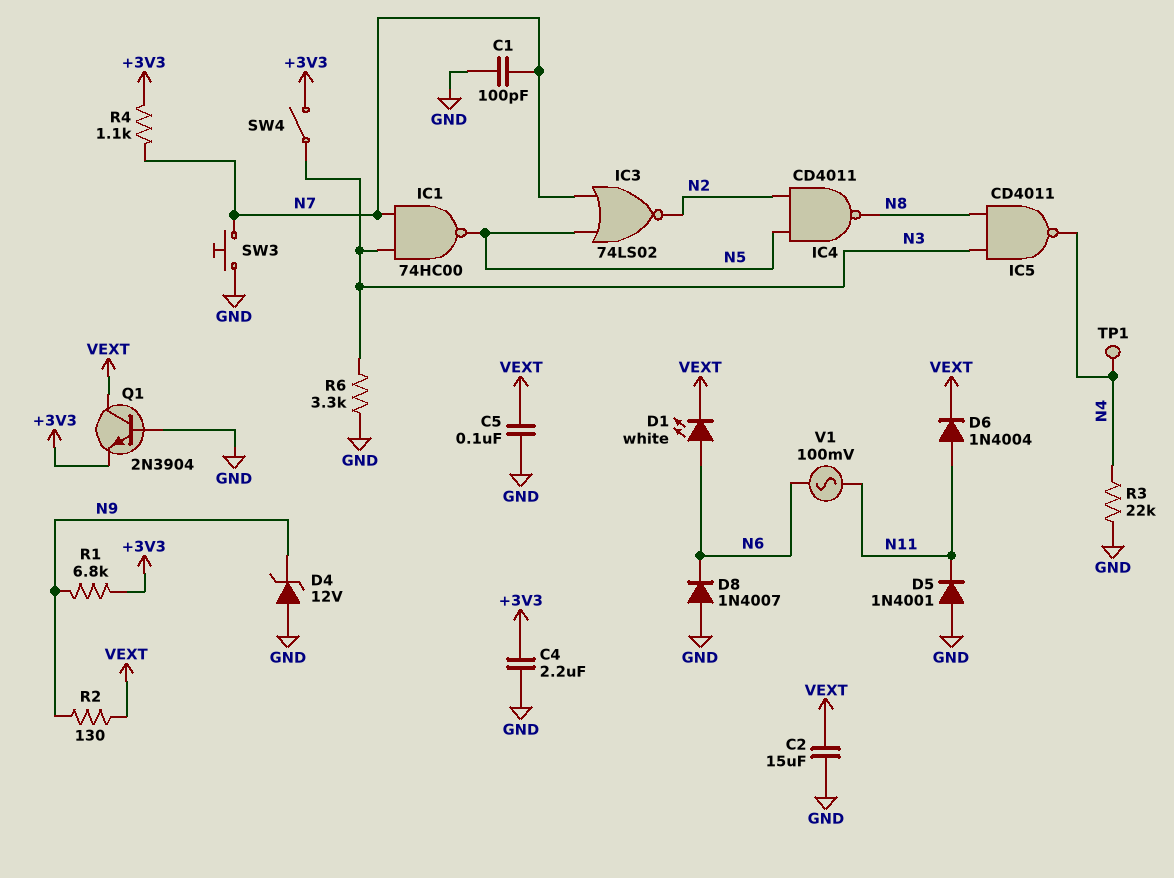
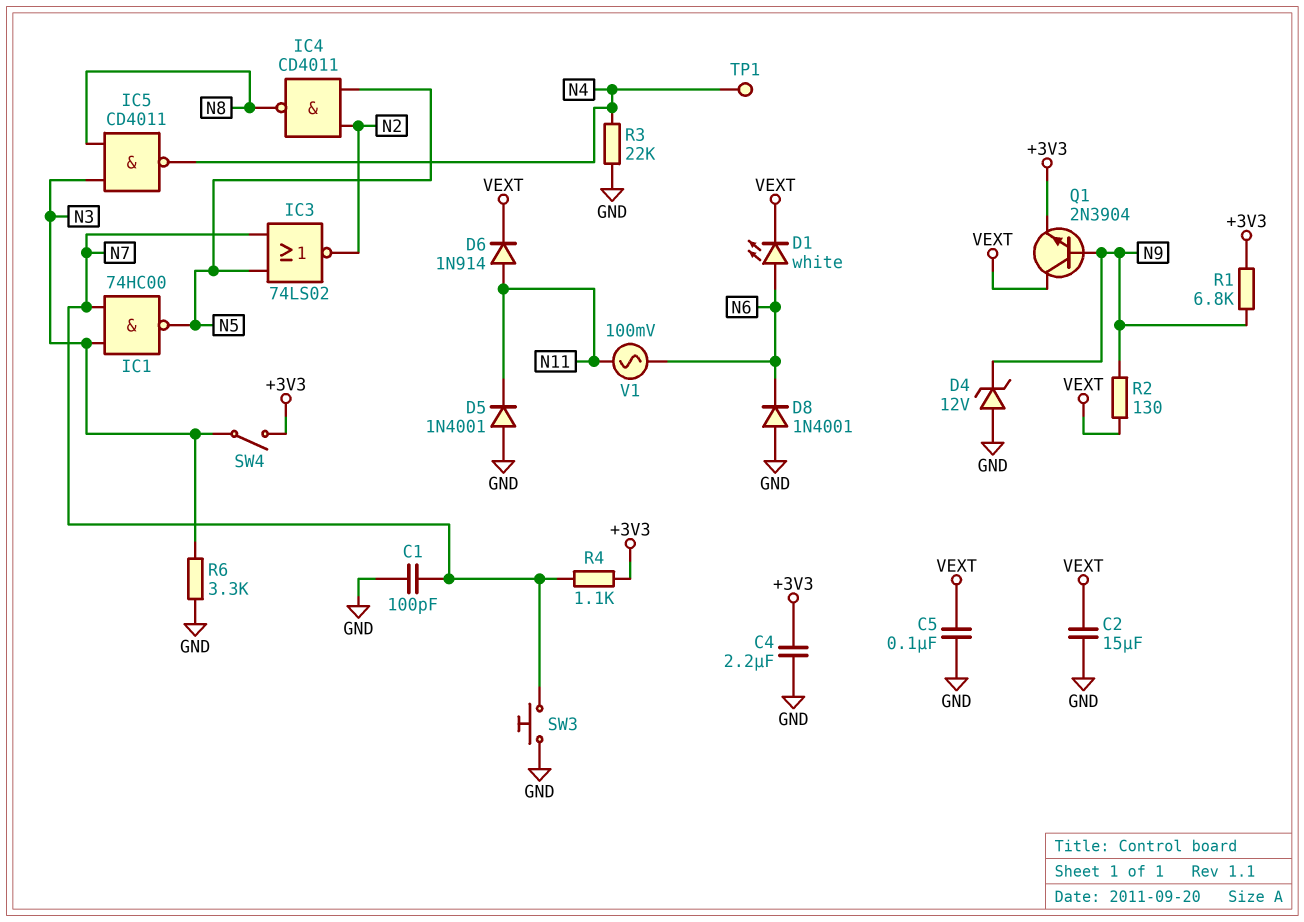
D6: diode 1N4004 (A N11, K VEXT) -> diode 1N914 (A N11, K VEXT)
D8: diode 1N4007 (A GND, K N6) -> diode 1N4001 (A GND, K N6)
Q1: NPN 2N3904 (B GND, C VEXT, E +3V3) -> NPN 2N3904 (B N9, C VEXT, E +3V3)

